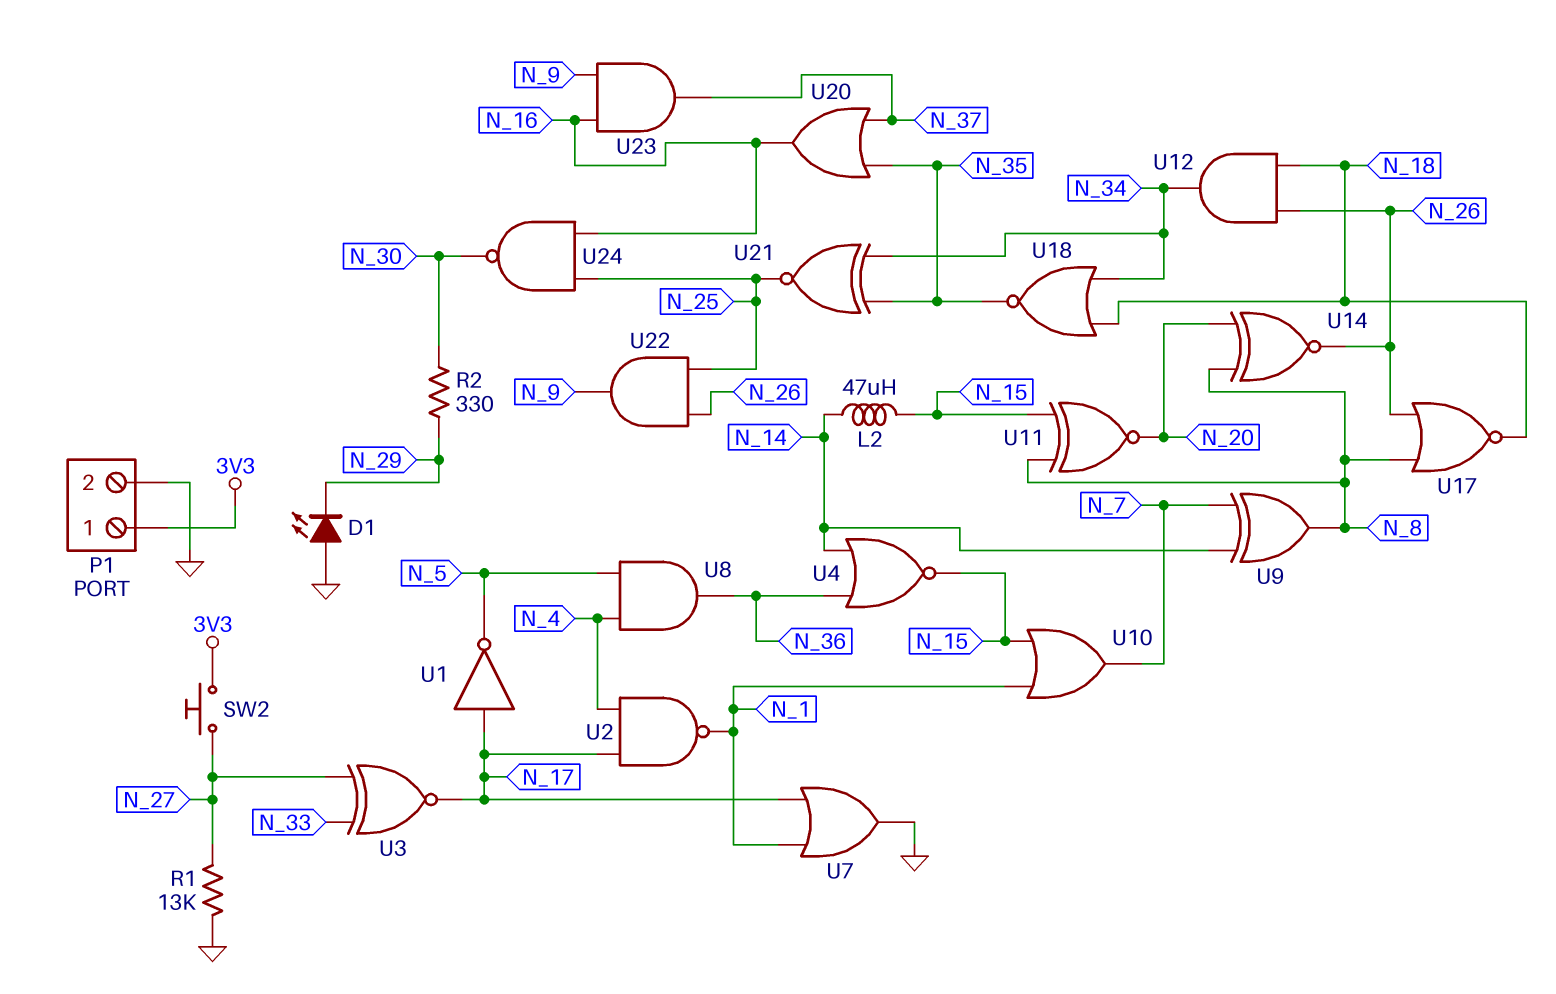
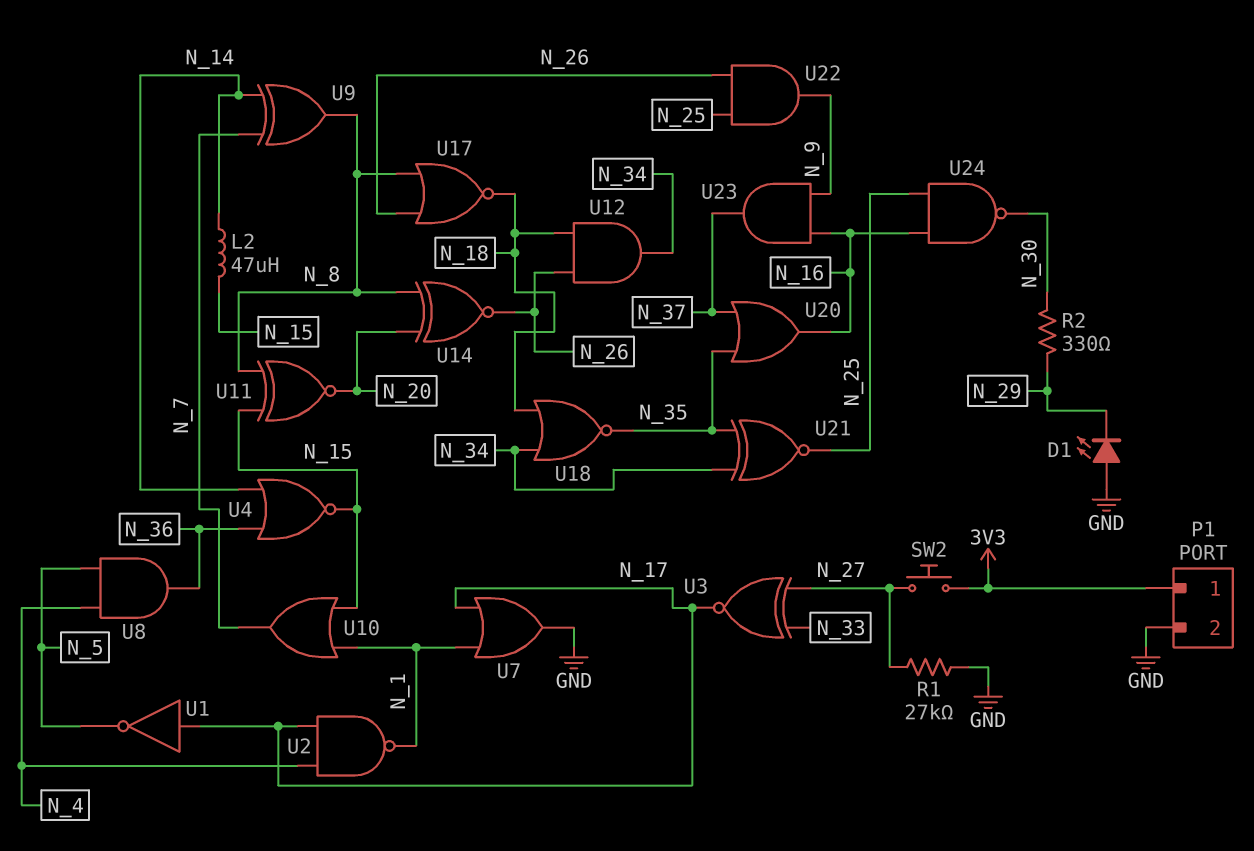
R1: 13k (GND, N_27) -> 27k (GND, N_27)

